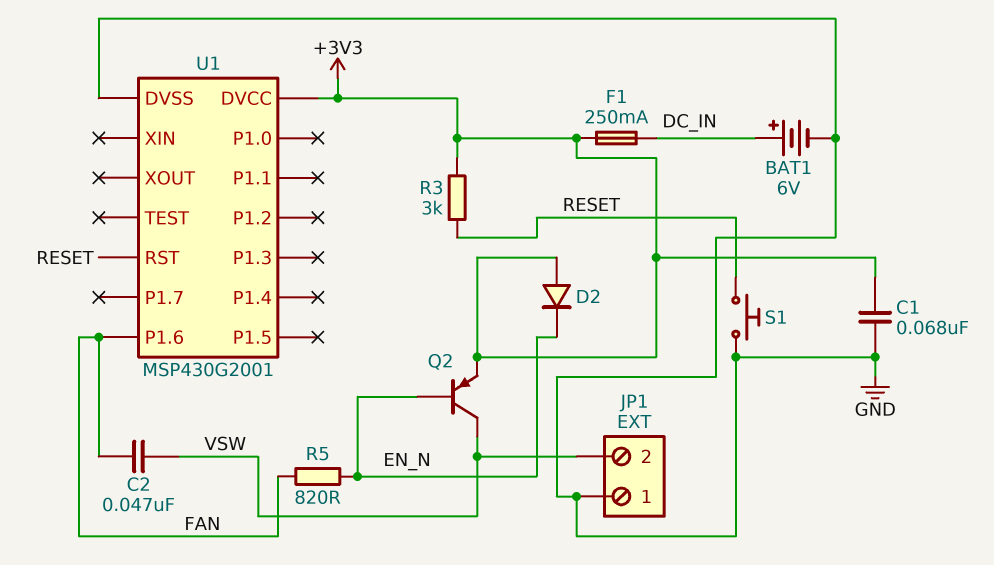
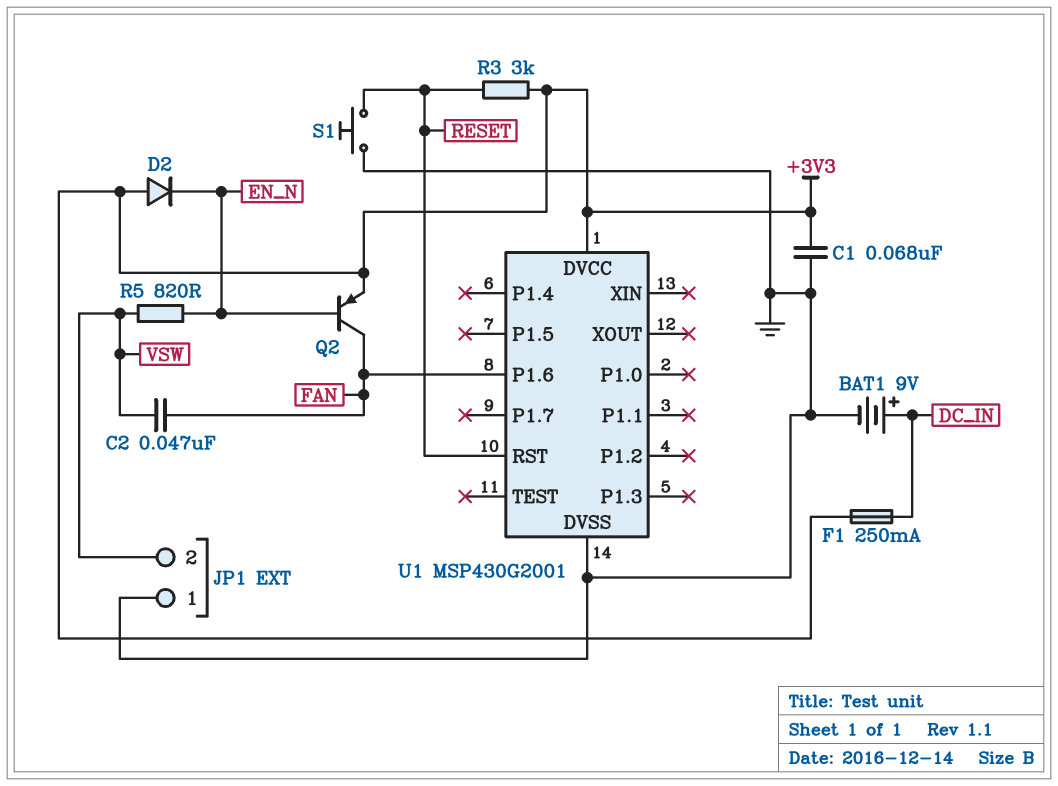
BAT1: 6V (plus DC_IN, minus GND) -> 9V (plus DC_IN, minus GND)
Q2: PNP (B EN_N, C VSW, E +3V3) -> PNP (B EN_N, C FAN, E +3V3)
R5: 820 (EN_N, FAN) -> 820 (EN_N, VSW)

